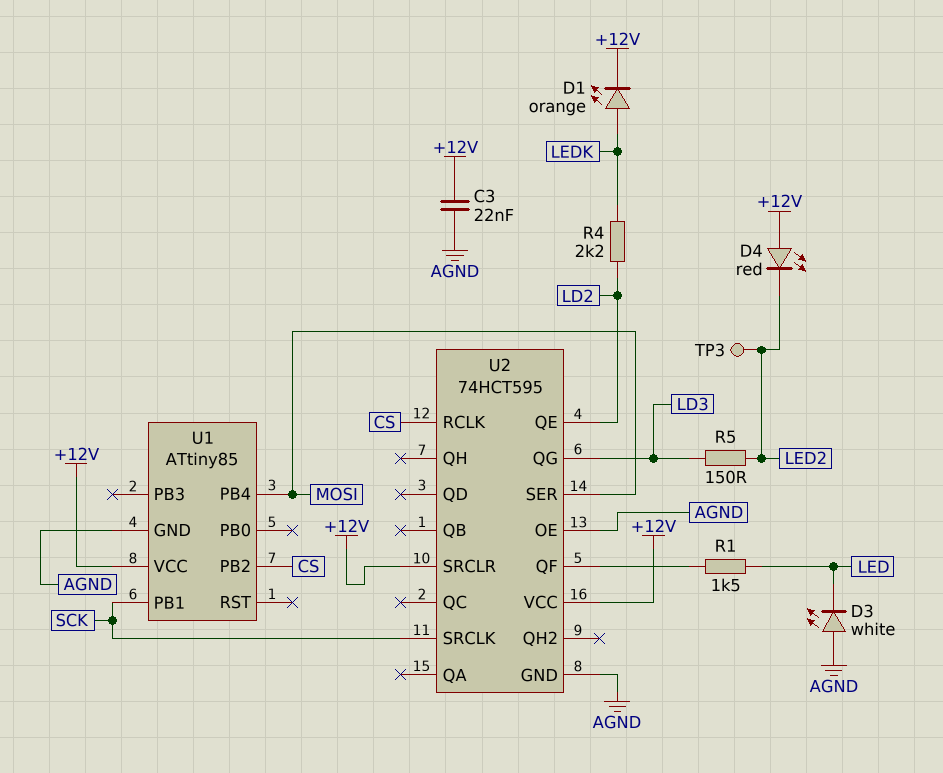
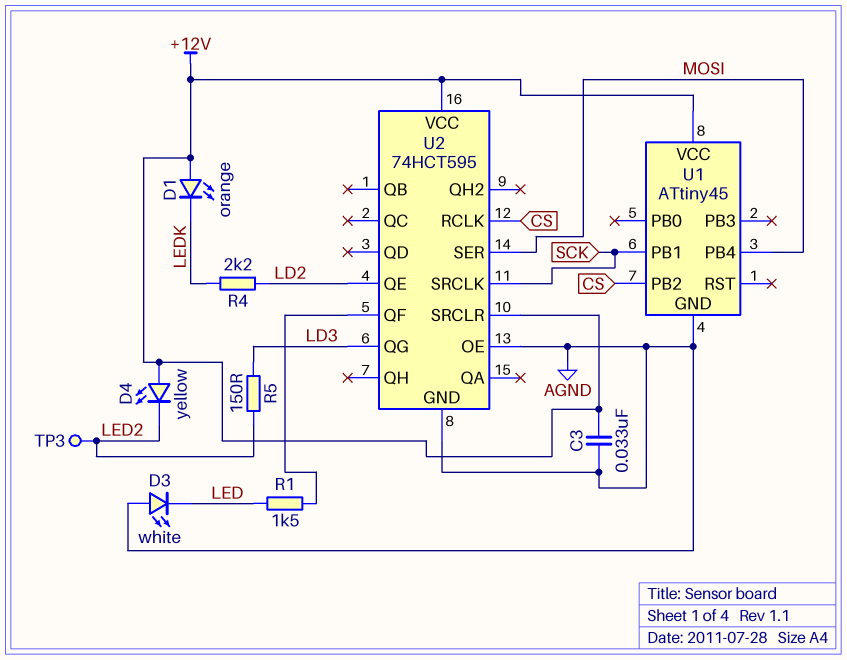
C3: 22nF (+12V, AGND) -> 33nF (+12V, AGND)
D1: LED orange (A LEDK, K +12V) -> LED orange (A +12V, K LEDK)
D4: LED red (A +12V, K LED2) -> LED yellow (A +12V, K LED2)
U1: ATtiny85 -> ATtiny45

